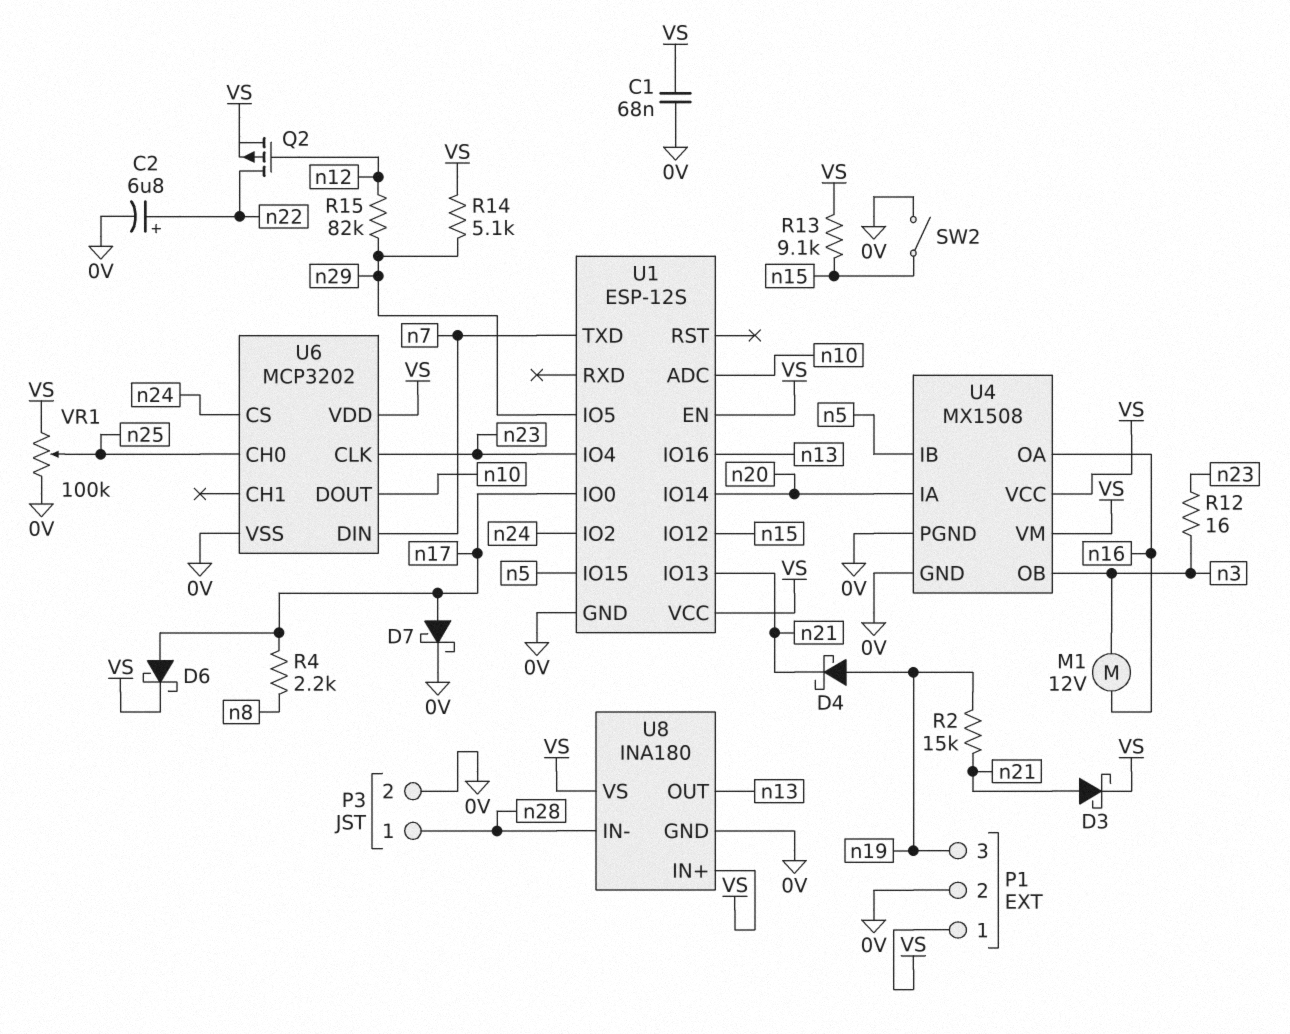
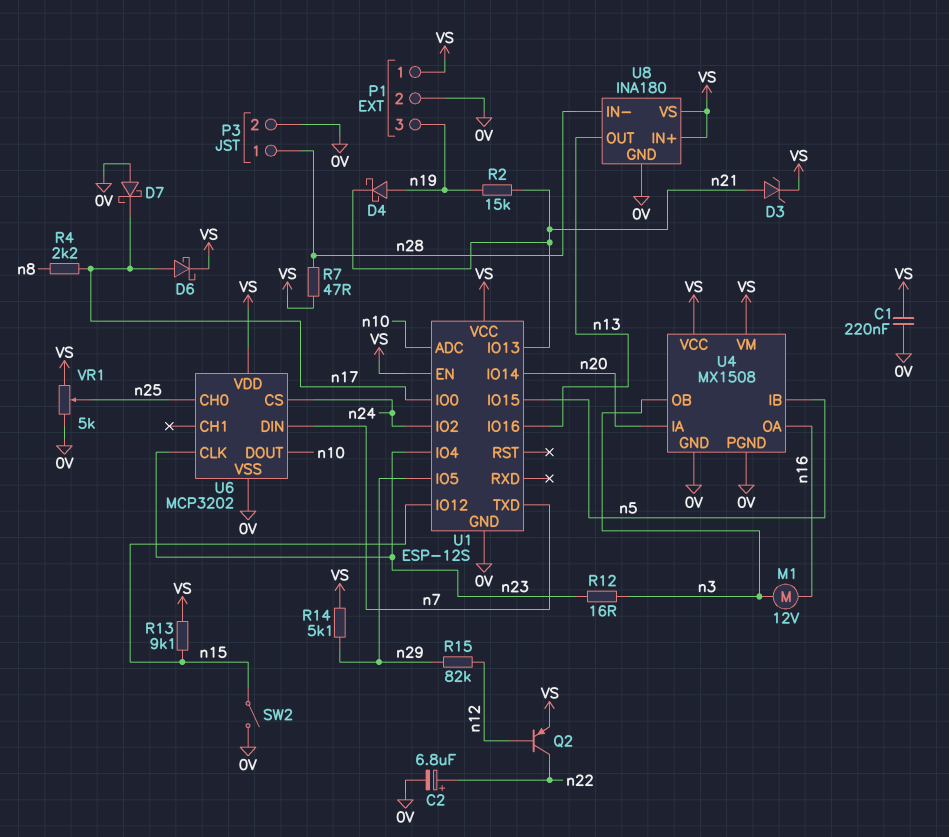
C1: 68nF (0V, VS) -> 220nF (0V, VS)
D3: schottky (A n21, K VS) -> zener (A n21, K VS)
D7: schottky (A n17, K 0V) -> schottky (A 0V, K n17)
Q2: PMOS (G n12, D n22, S VS) -> PNP (B n12, C n22, E VS)
R7: none -> 47 (VS, n28)
VR1: 100k (0V, VS, wiper n25) -> 5k (0V, VS, wiper n25)

